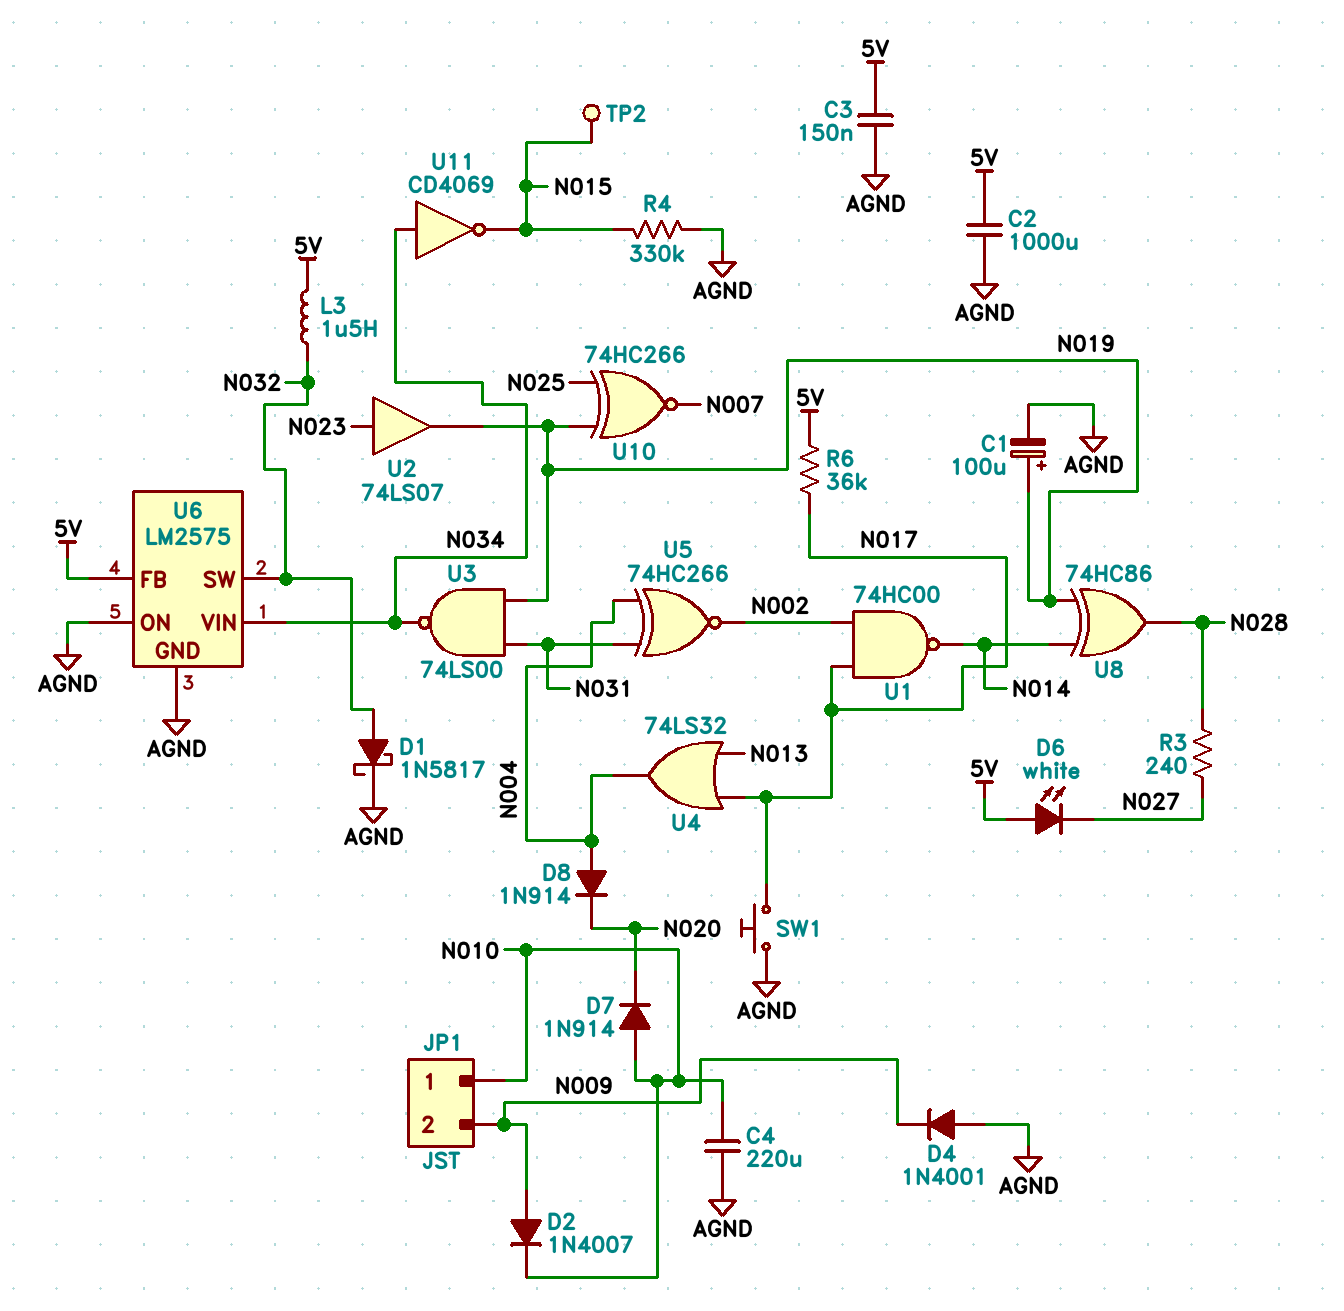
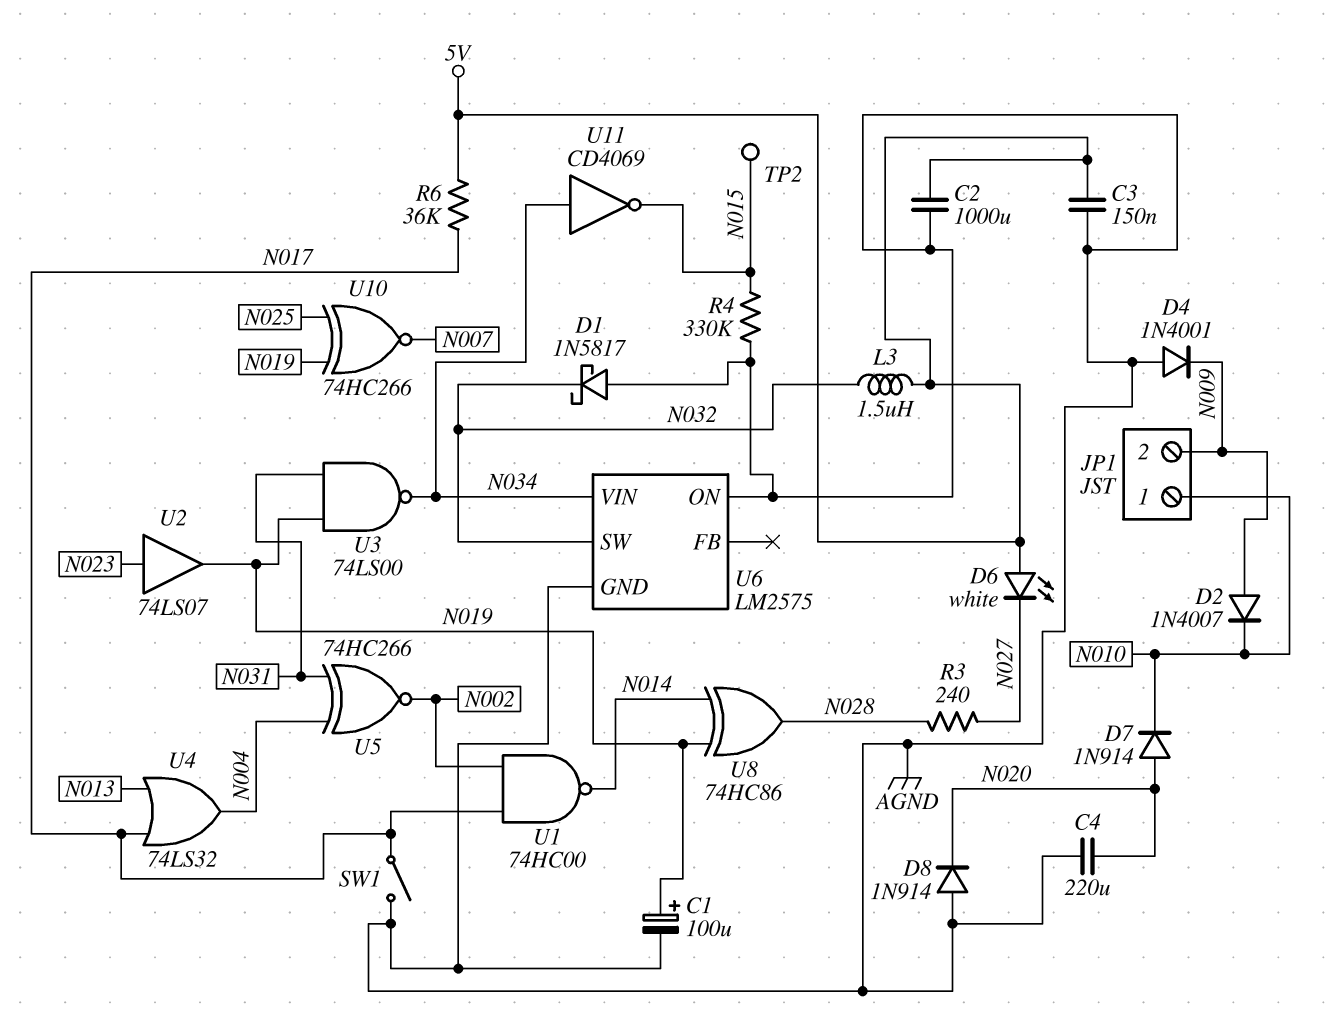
C4: 220uF (AGND, N010) -> 220uF (AGND, N020)
D1: schottky 1N5817 (A N032, K AGND) -> schottky 1N5817 (A AGND, K N032)
D7: diode 1N914 (A N010, K N020) -> diode 1N914 (A N020, K N010)
D8: diode 1N914 (A N004, K N020) -> diode 1N914 (A AGND, K N020)
SW1: button (AGND, N017) -> switch (AGND, N017)
U6 pin FB: 5V -> none

